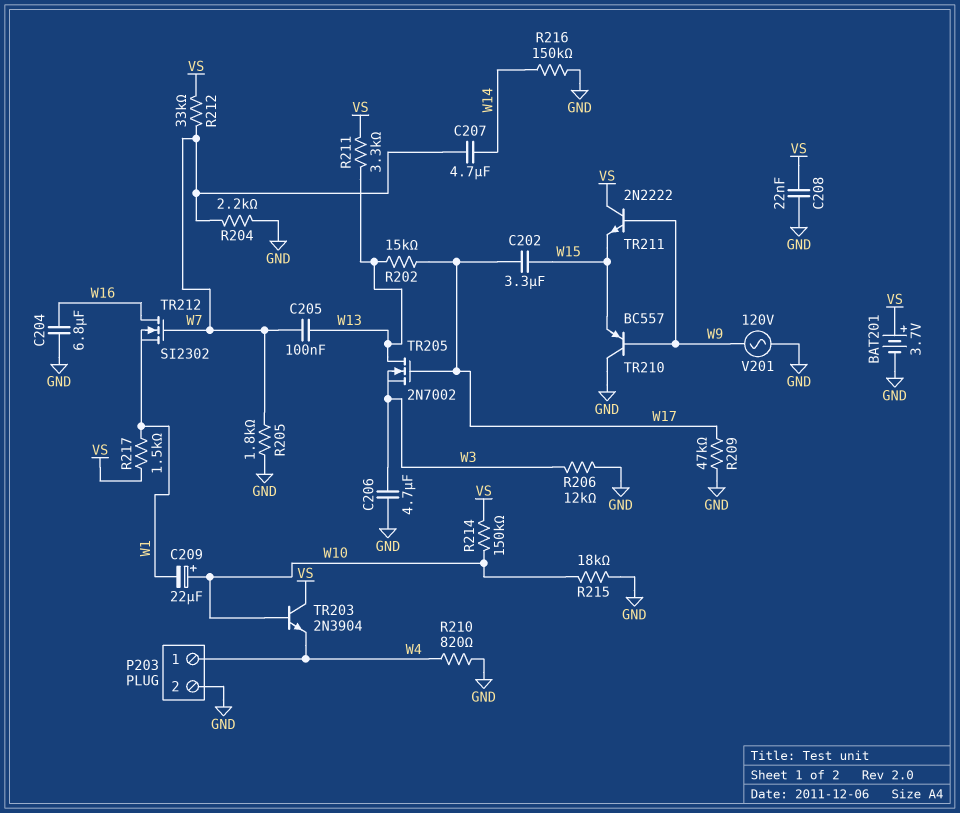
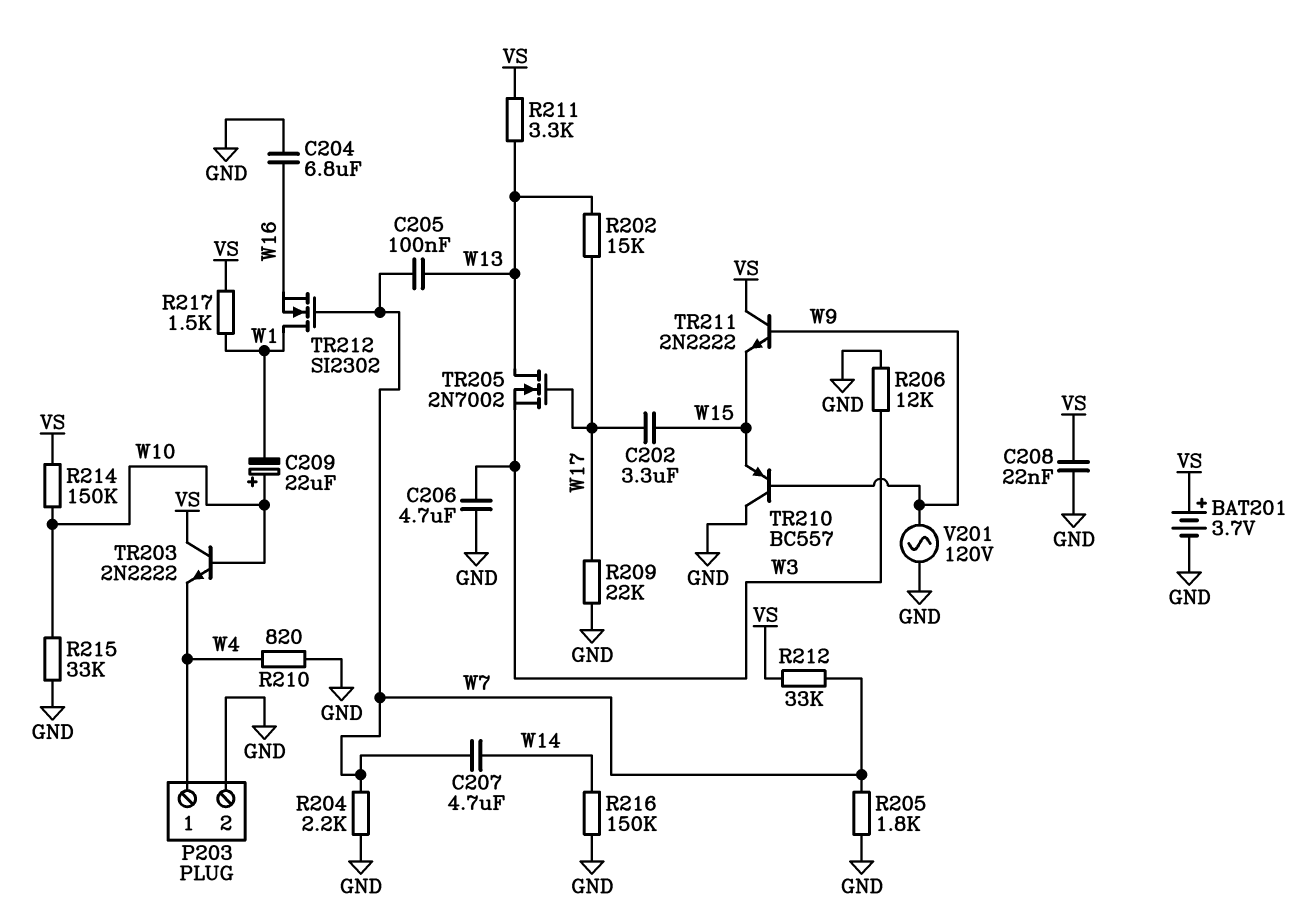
R209: 47k (GND, W17) -> 22k (GND, W17)
R215: 18k (GND, W10) -> 33k (GND, W10)
TR203: NPN 2N3904 (B W10, C VS, E W4) -> NPN 2N2222 (B W10, C VS, E W4)
TR212: NMOS SI2302 (G W7, D W16, S W1) -> NMOS SI2302 (G W7, D W1, S W16)

